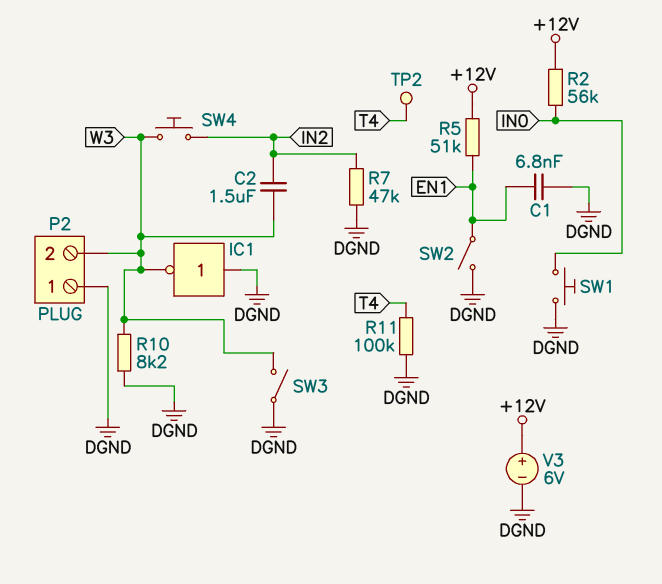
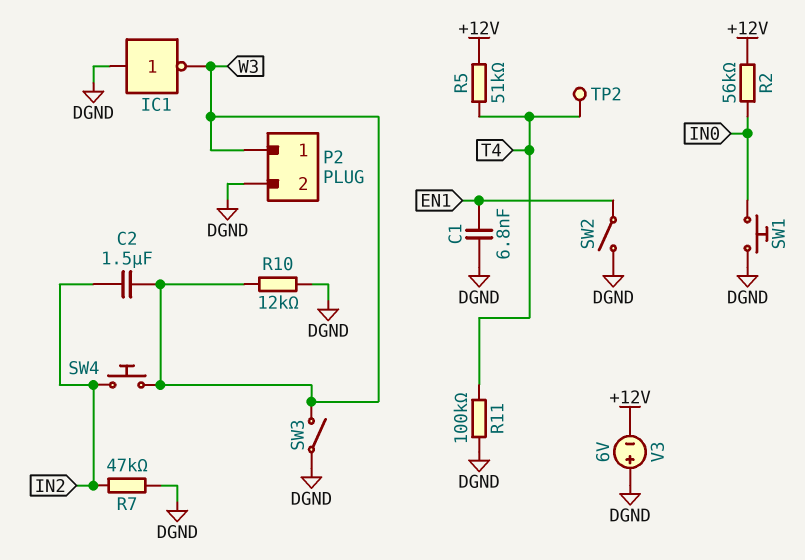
P2 pin 1: DGND -> W3
P2 pin 2: W3 -> DGND
R5: 51k (+12V, EN1) -> 51k (+12V, T4)
R10: 8.2k (DGND, W3) -> 12k (DGND, W3)
V3: 6V (plus +12V, minus DGND) -> 6V (plus DGND, minus +12V)

